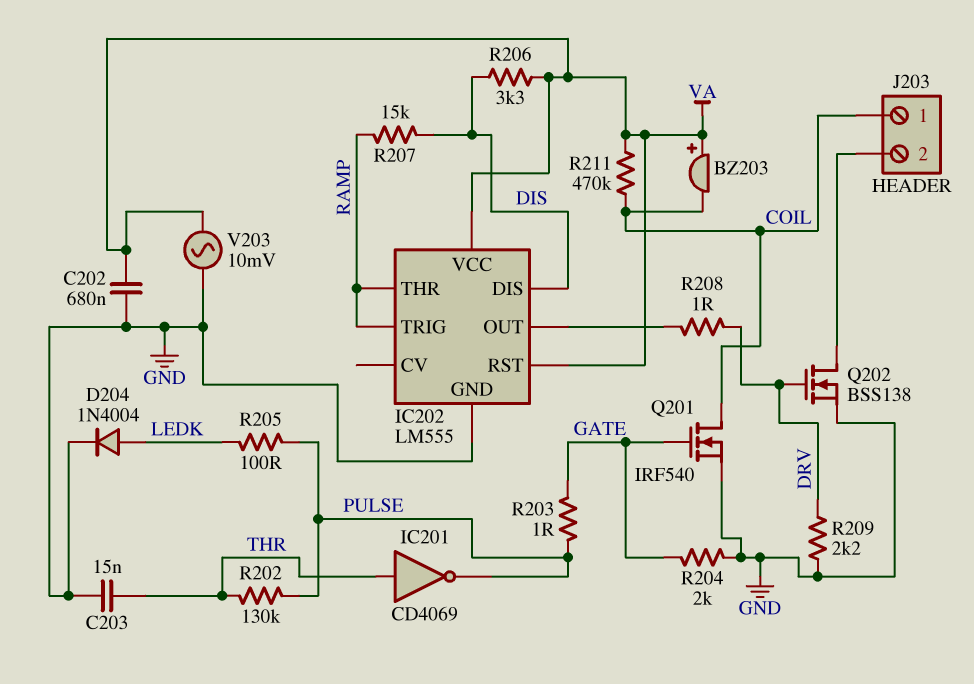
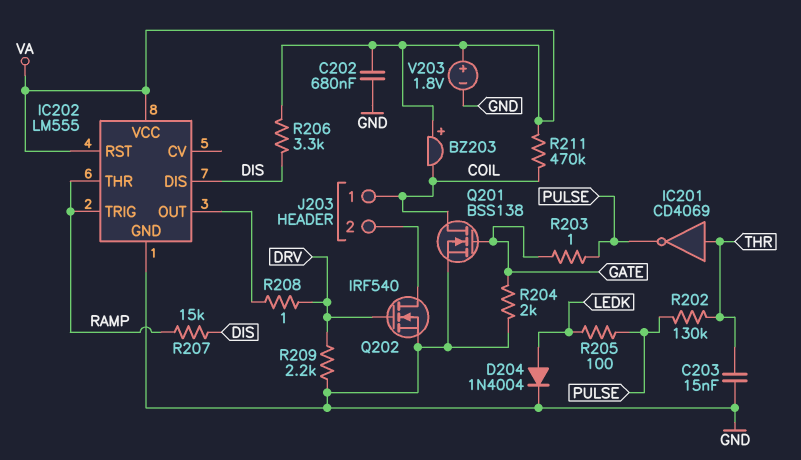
Q201: NMOS IRF540 (G GATE, D COIL, S GND) -> NMOS BSS138 (G GATE, D COIL, S GND)
Q202: NMOS BSS138 (G DRV, D J203/2, S GND) -> NMOS IRF540 (G DRV, D J203/2, S GND)
V203: AC 10mV (GND, VA) -> 1.8V (plus VA, minus GND)

